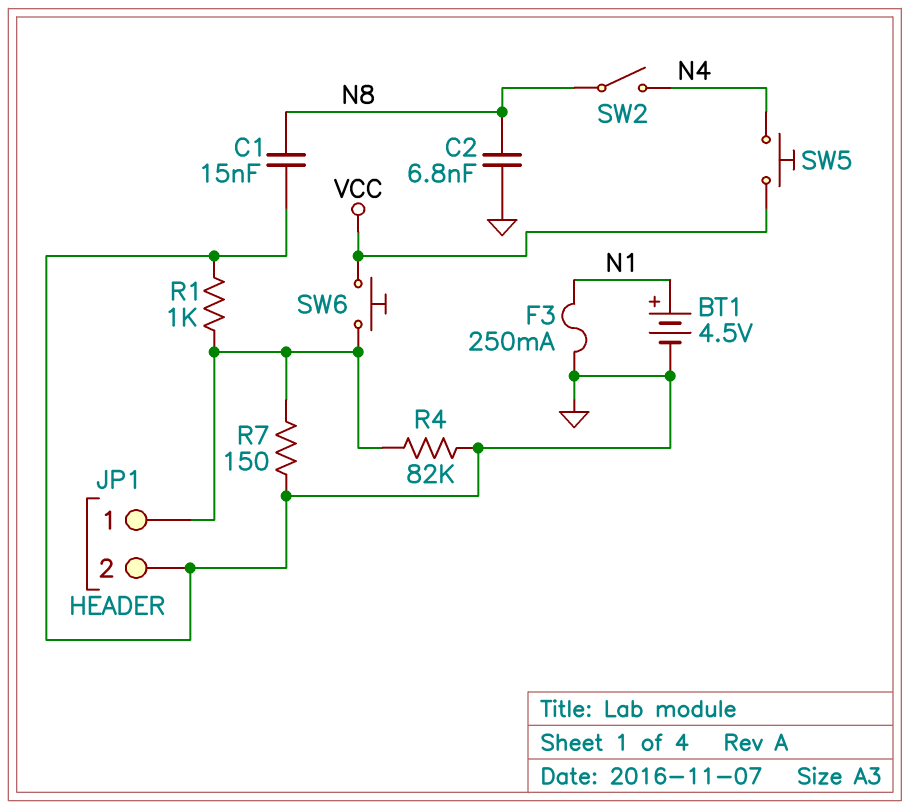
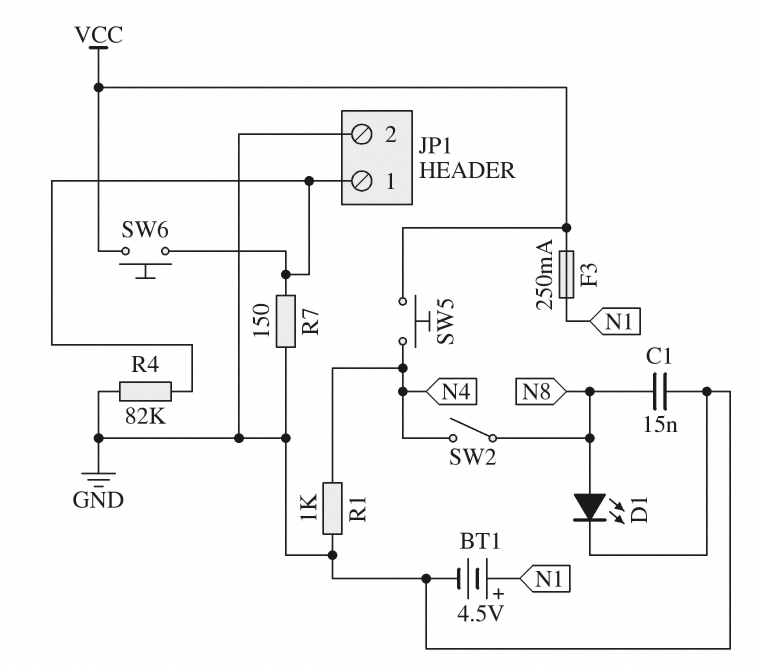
C2: 6.8nF (GND, N8) -> none
D1: none -> LED (A N8, K GND)
F3: 250mA (GND, N1) -> 250mA (N1, VCC)
R1: 1k (GND, JP1/1) -> 1k (GND, N4)

